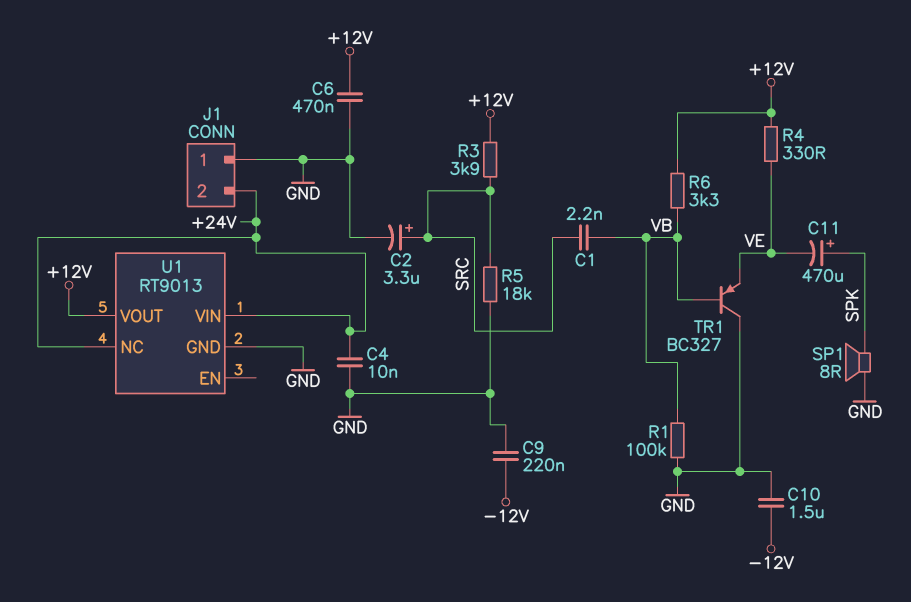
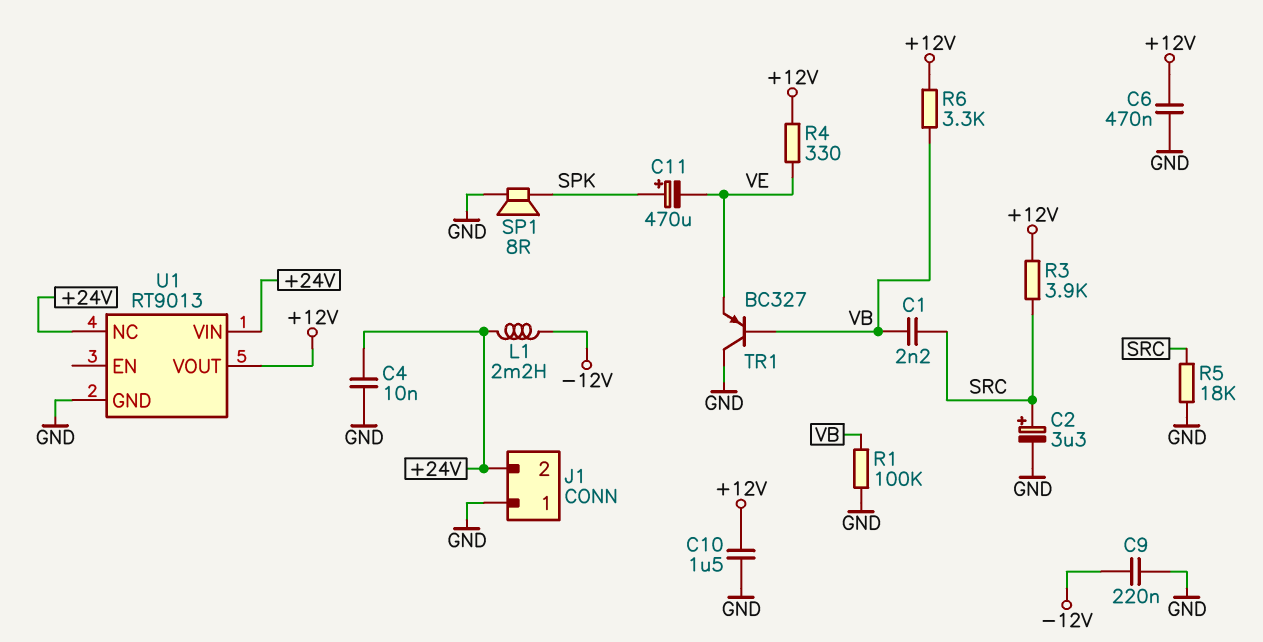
C10: 1.5uF (-12V, GND) -> 1.5uF (+12V, GND)
L1: none -> 2.2mH (+24V, -12V)

